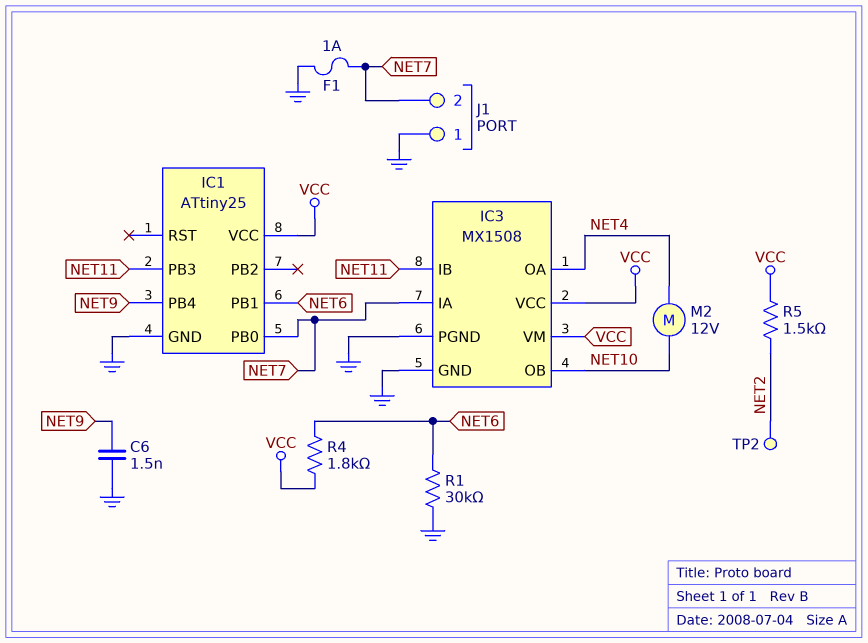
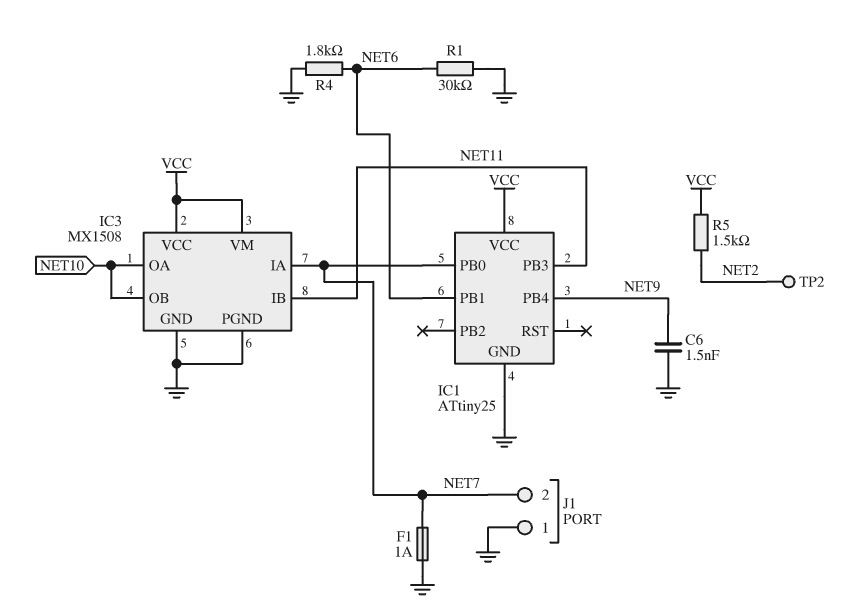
IC3 pin OA: NET4 -> NET10
M2: motor 12V (NET4, NET10) -> none
R4: 1.8k (NET6, VCC) -> 1.8k (GND, NET6)

